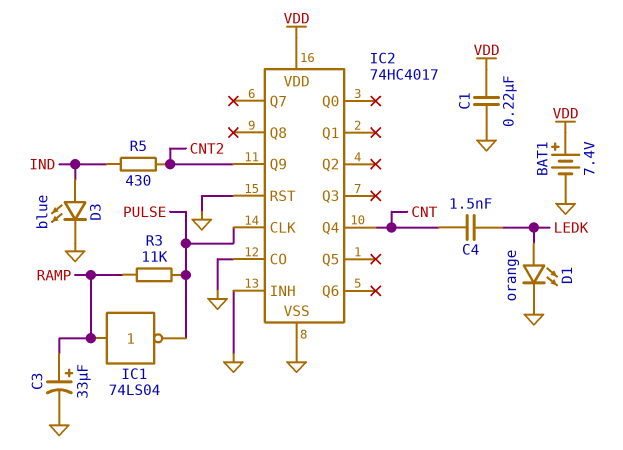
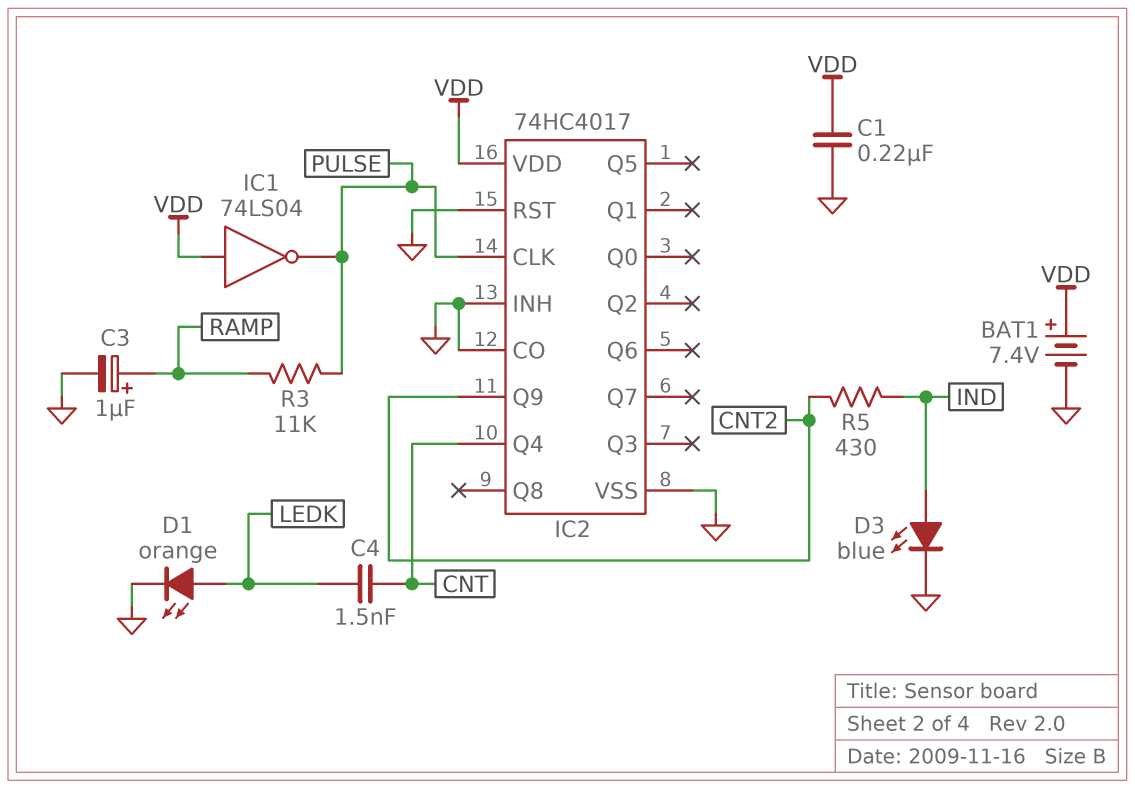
C3: 33uF (plus RAMP, minus GND) -> 1uF (plus RAMP, minus GND)
IC1: NOT 74LS04 (in RAMP, out PULSE) -> NOT 74LS04 (in VDD, out PULSE)

